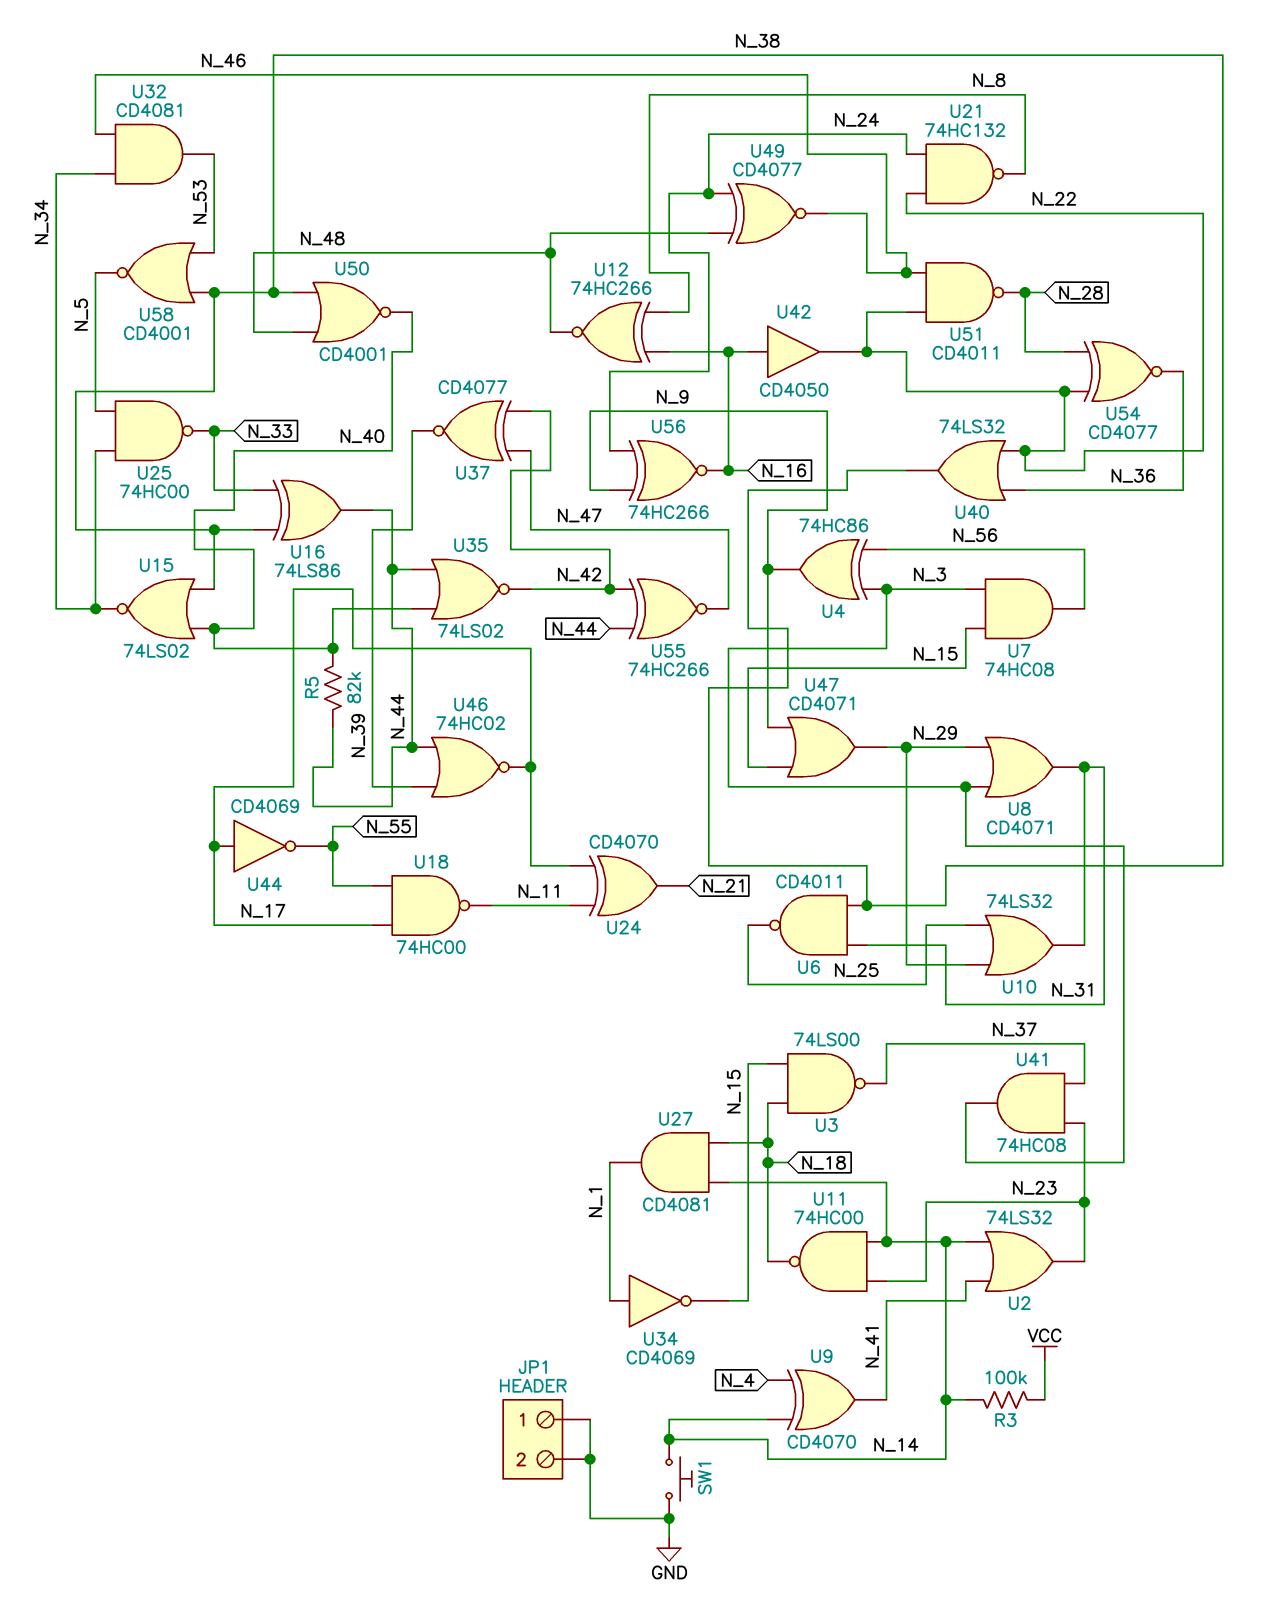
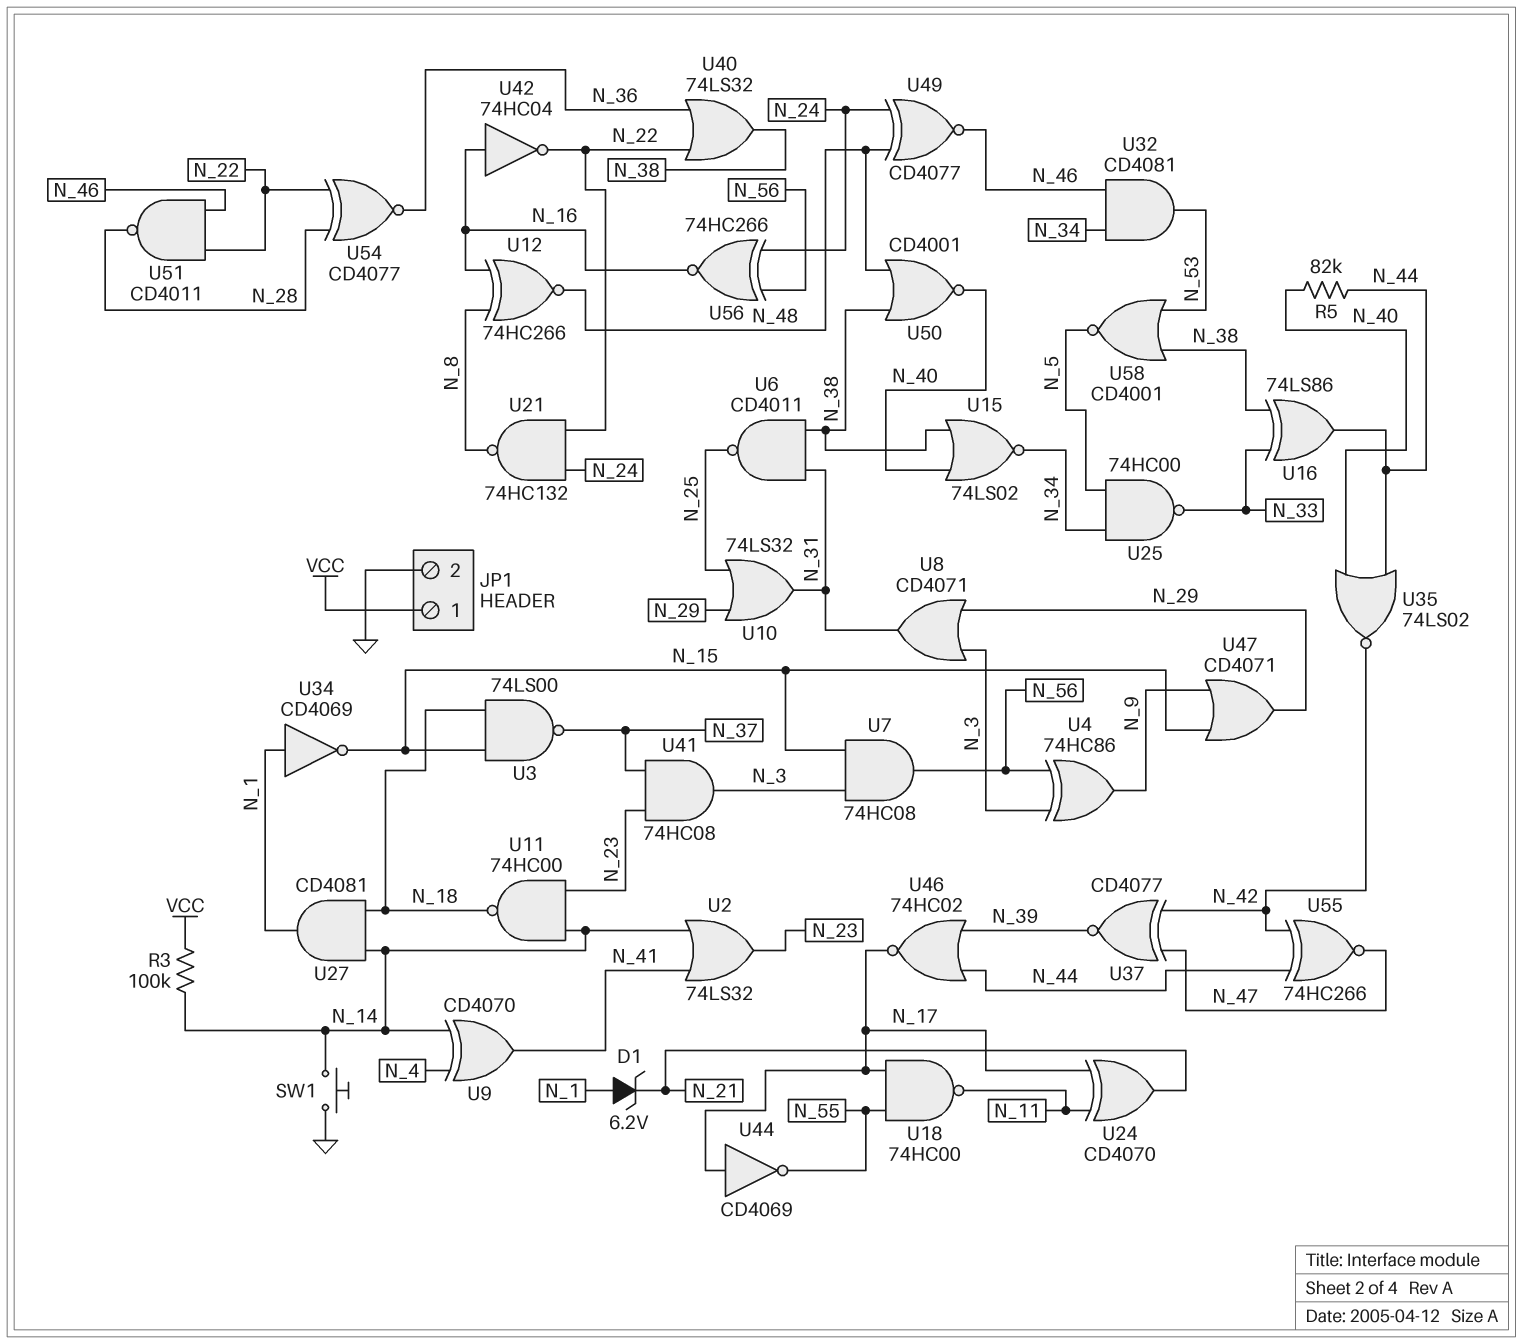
D1: none -> zener 6.2V (A N_1, K N_21)
JP1 pin 1: GND -> VCC
U42: buffer CD4050 (in N_16, out N_22) -> NOT 74HC04 (in N_16, out N_22)
U56: XNOR 74HC266 (in N_9, in N_24, out N_16) -> XNOR 74HC266 (in N_24, in N_56, out N_16)

